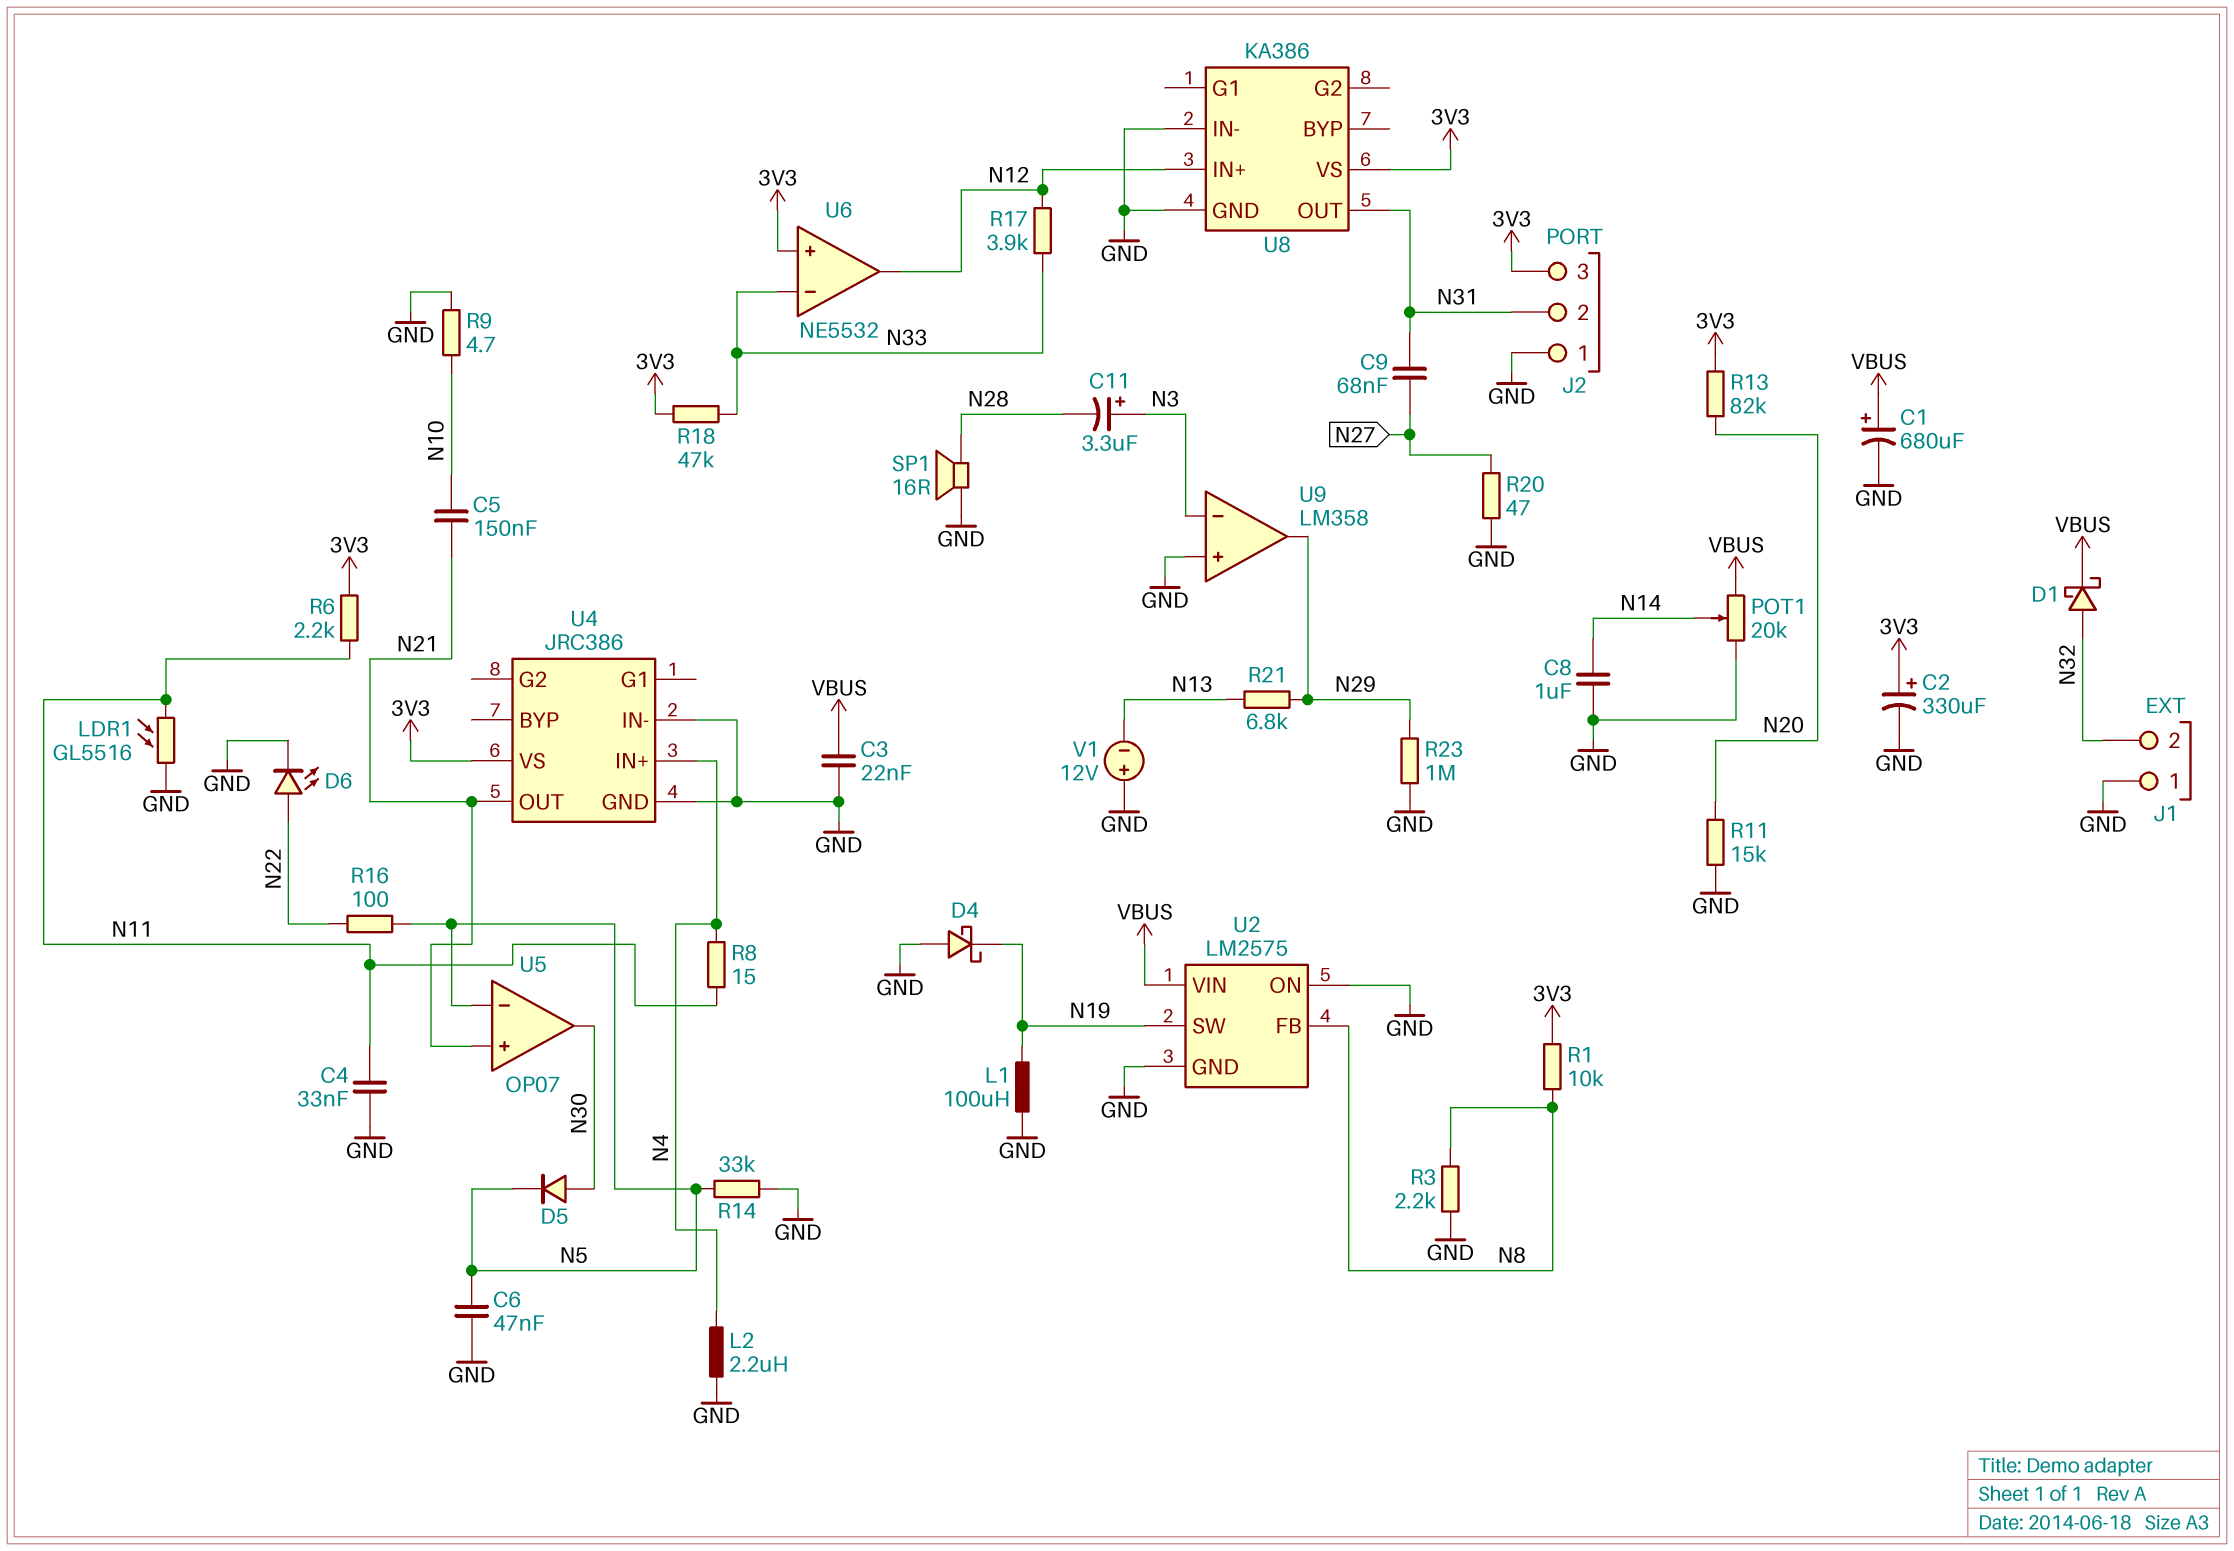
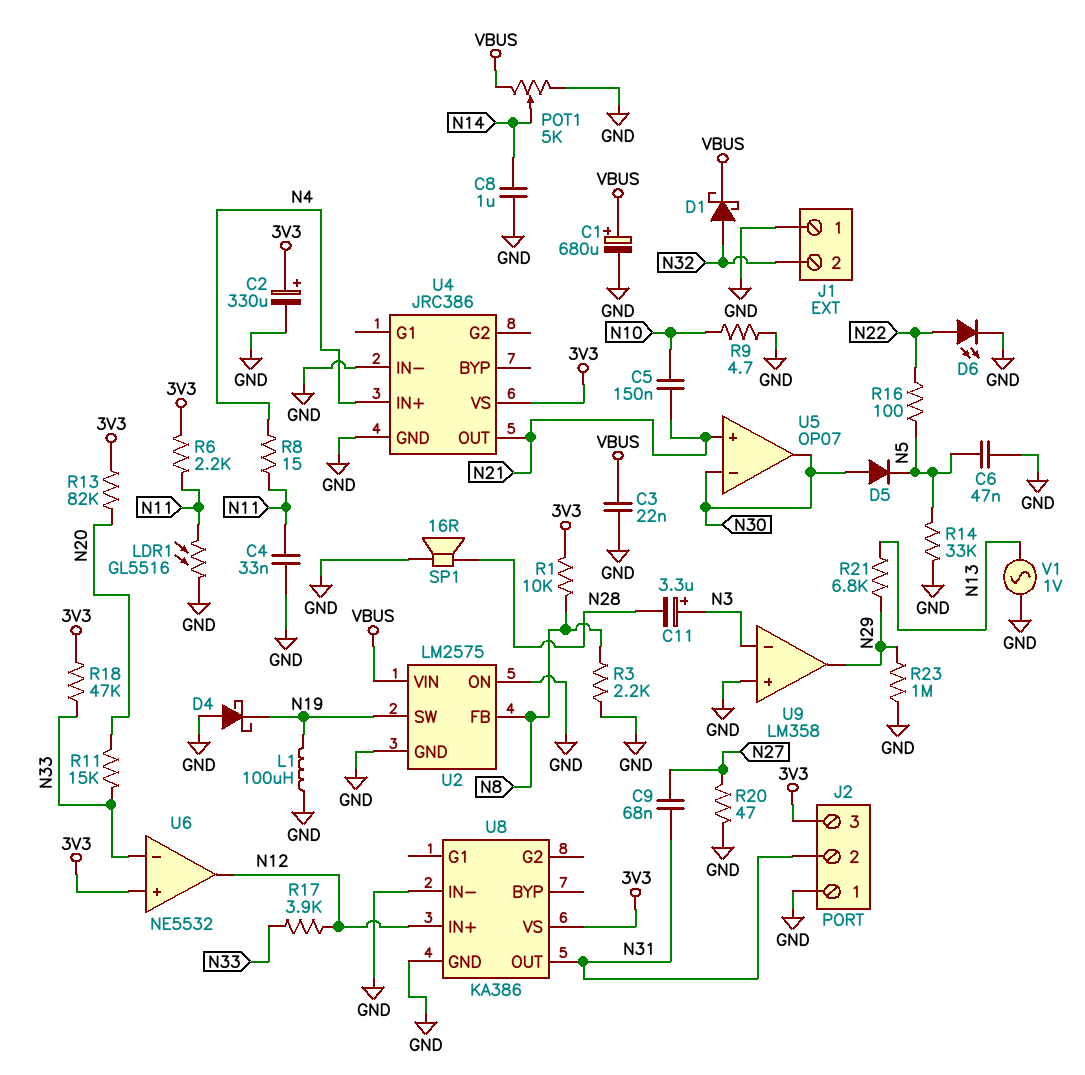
L2: 2.2uH (GND, N4) -> none
POT1: 20k (GND, VBUS, wiper N14) -> 5k (GND, VBUS, wiper N14)
R11: 15k (GND, N20) -> 15k (N20, N33)
U5 pin in-: N5 -> N30
V1: 12V (plus GND, minus N13) -> AC 1V (GND, N13)

